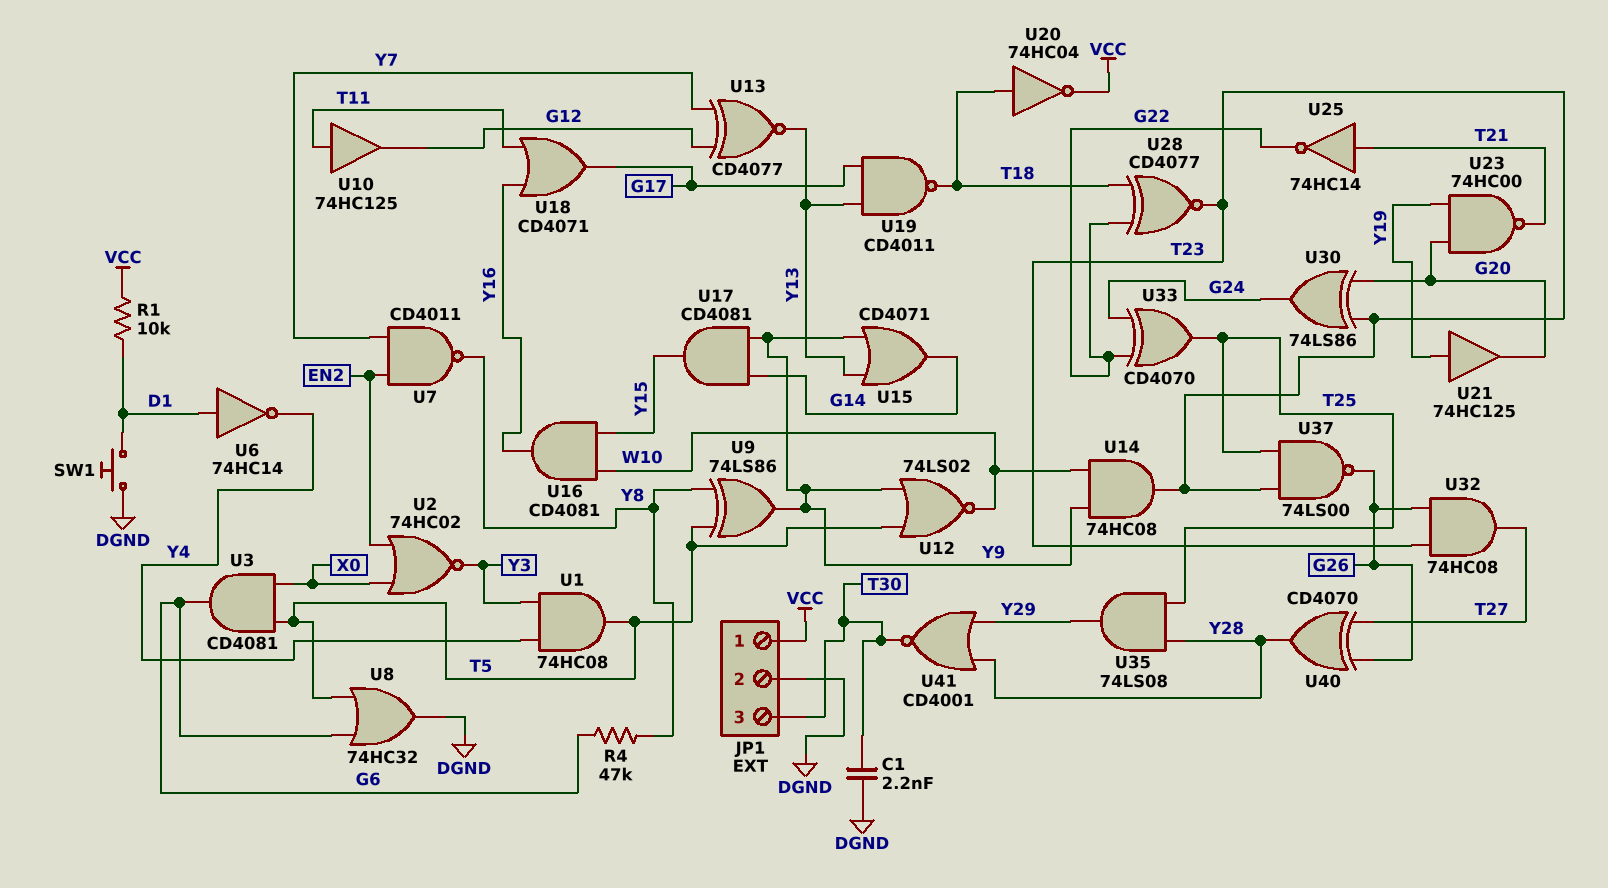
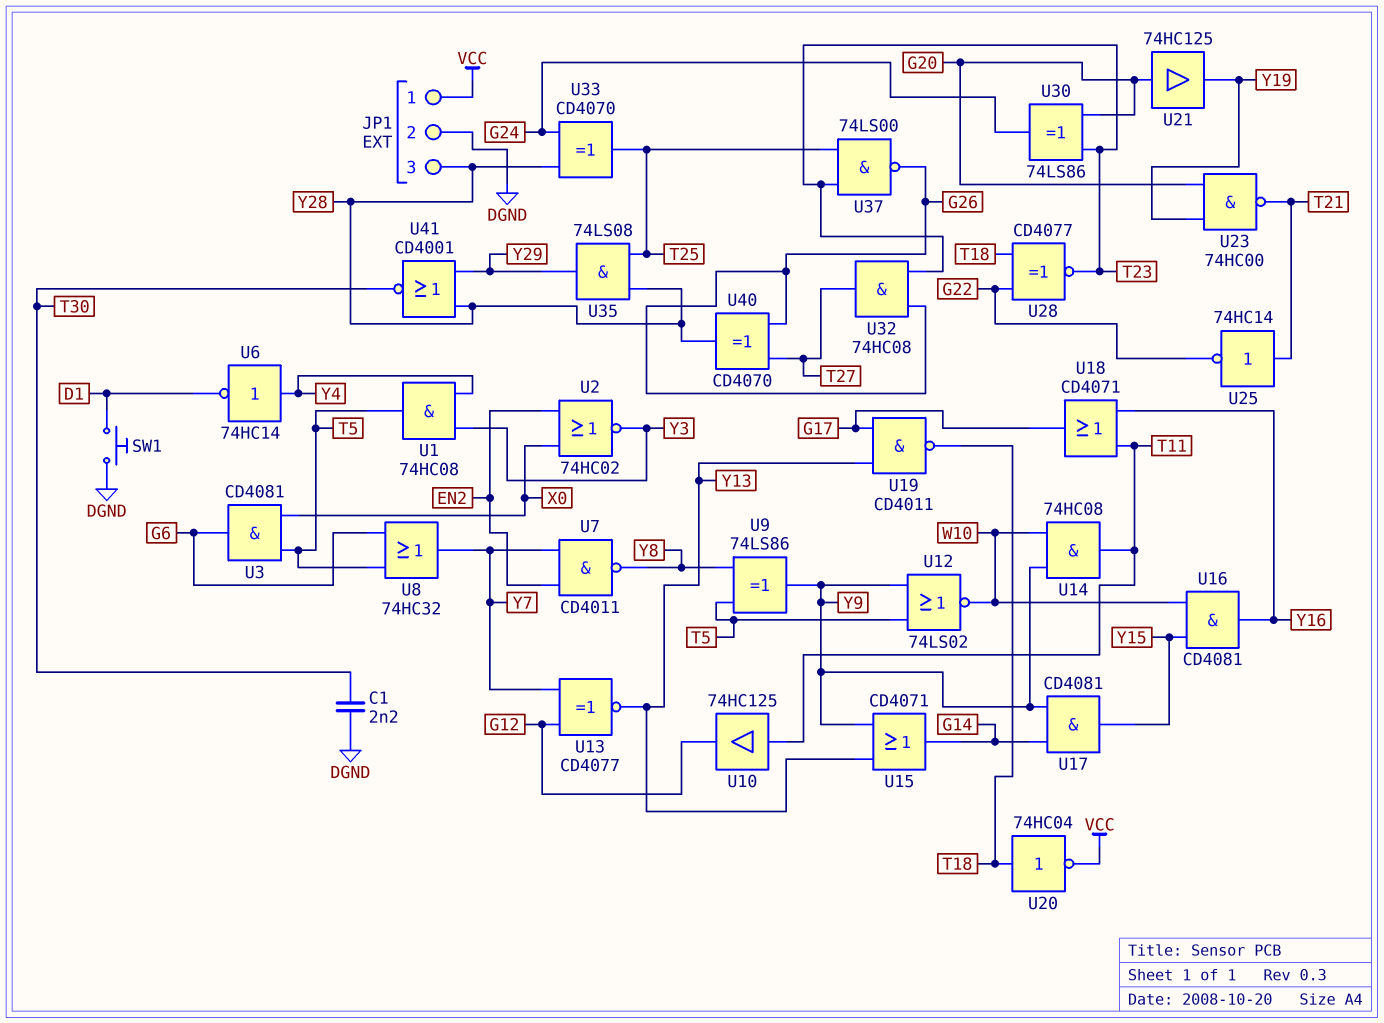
JP1 pin 3: T30 -> Y28
R1: 10k (D1, VCC) -> none
R4: 47k (G6, Y8) -> none
U6: NOT 74HC14 (in D1, out Y4) -> NOT 74HC14 (in Y4, out D1)
U8: OR 74HC32 (in G6, in T5, out DGND) -> OR 74HC32 (in G6, in T5, out Y7)
U14: AND 74HC08 (in W10, in Y9, out T23) -> AND 74HC08 (in W10, in Y9, out T11)
U21: buffer 74HC125 (in Y19, out G20) -> buffer 74HC125 (in G20, out Y19)
U33: XOR CD4070 (in G22, in G24, out T25) -> XOR CD4070 (in G24, in Y28, out T25)

